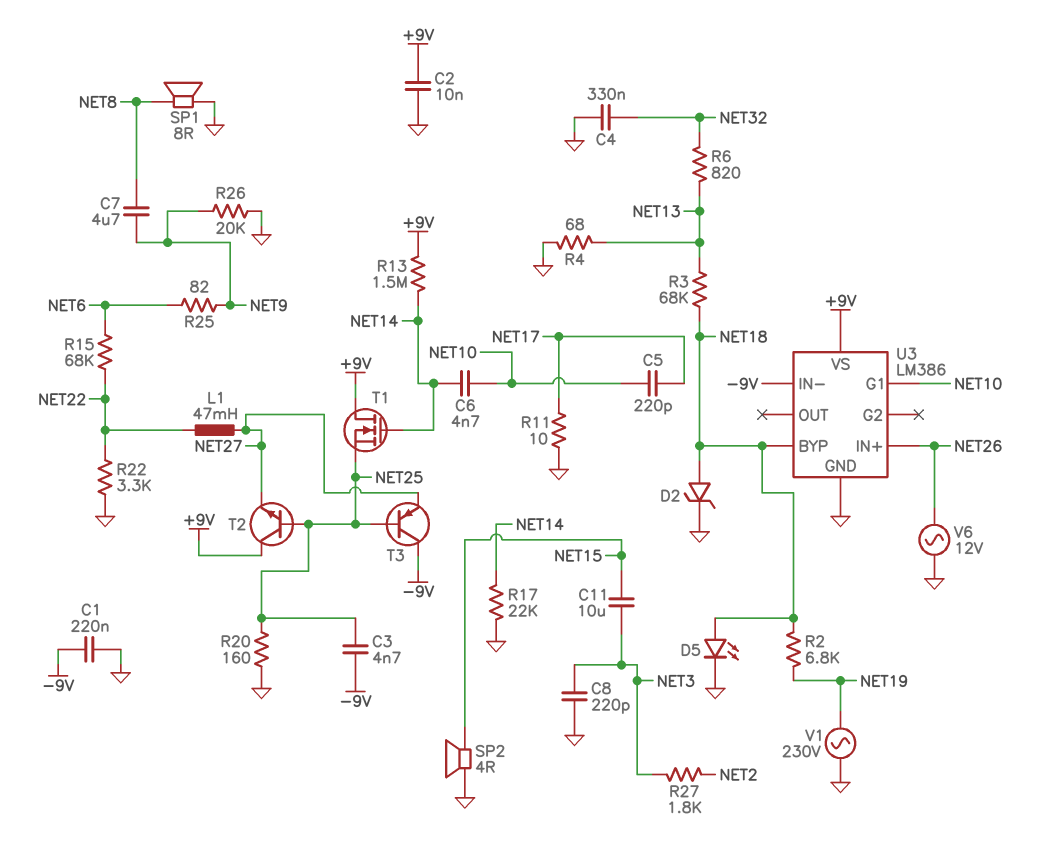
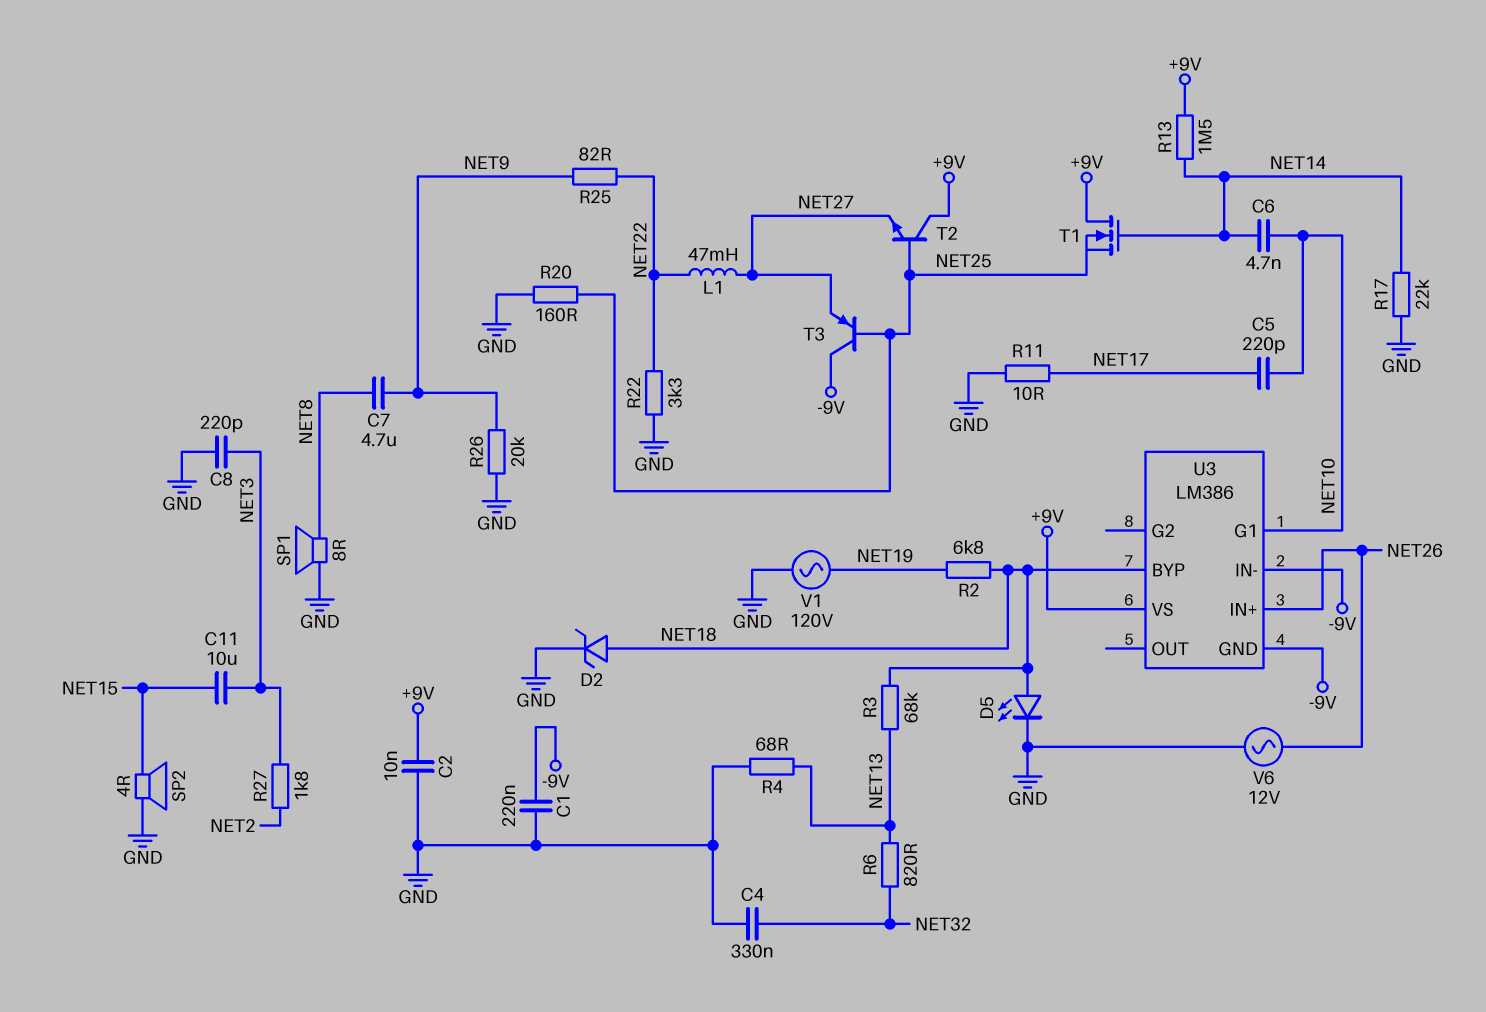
C3: 4.7nF (-9V, NET25) -> none
R15: 68k (NET6, NET22) -> none
R25: 82 (NET6, NET9) -> 82 (NET9, NET22)
U3 pin GND: GND -> -9V
V1: AC 230V (GND, NET19) -> AC 120V (GND, NET19)

